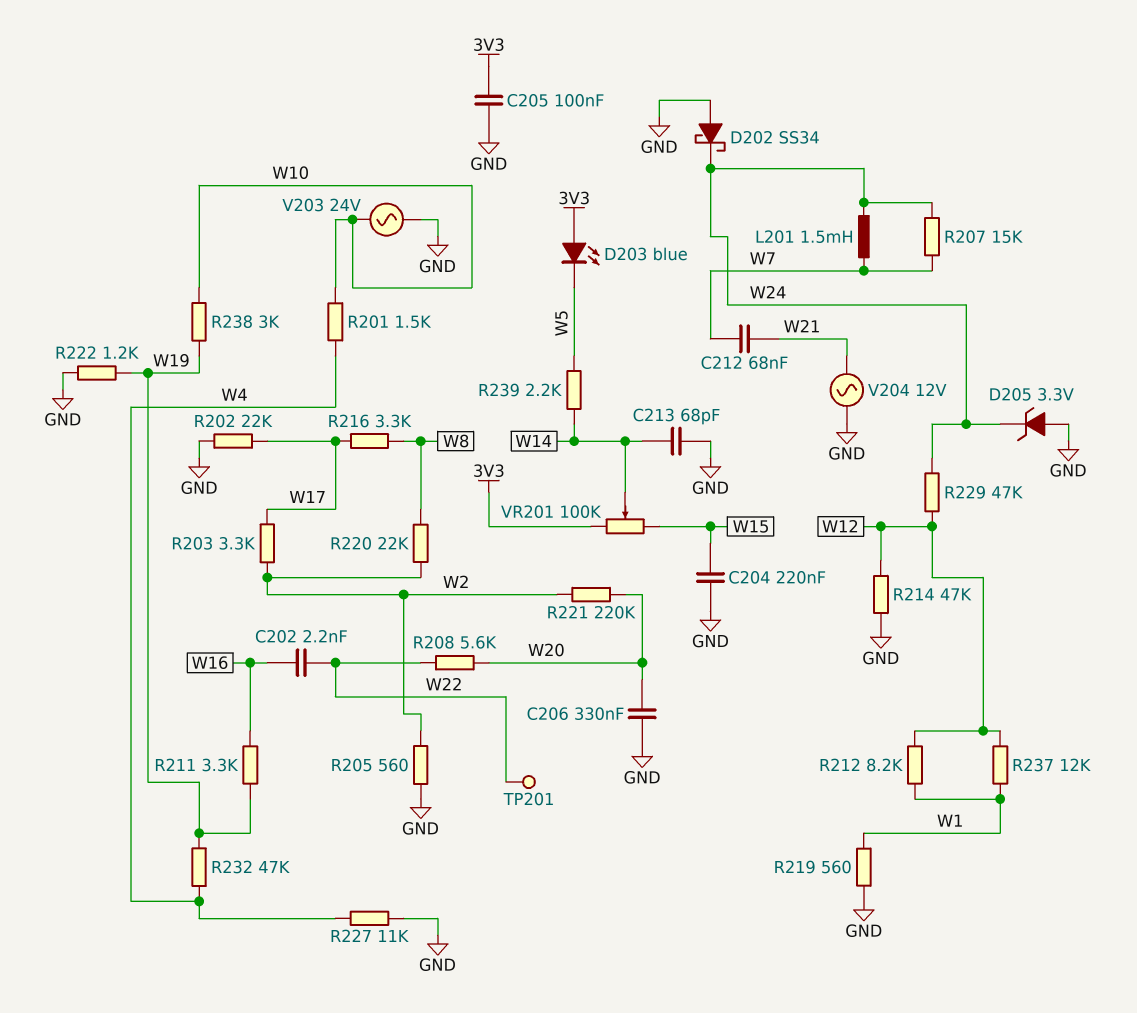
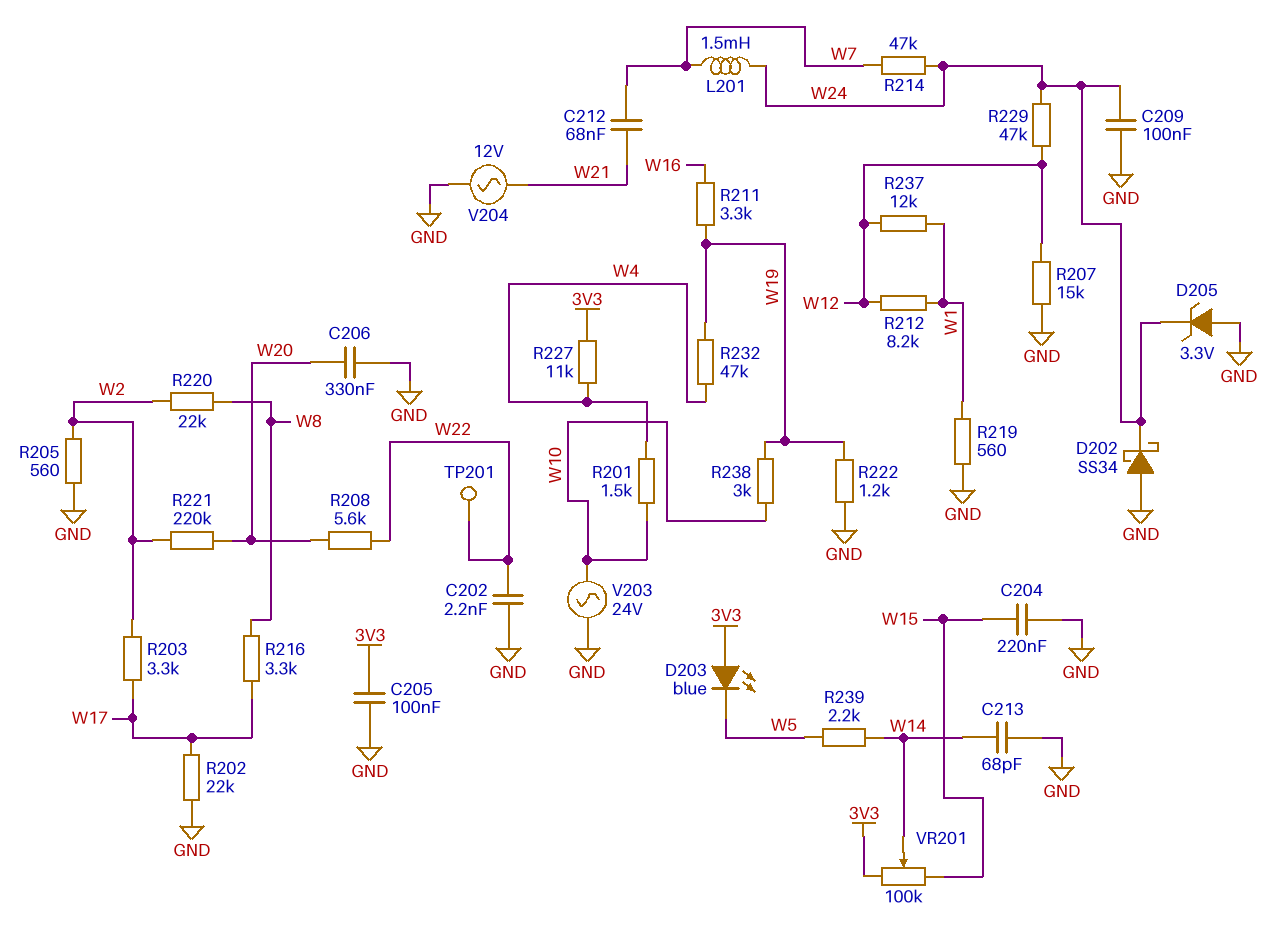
C202: 2.2nF (W16, W22) -> 2.2nF (GND, W22)
C209: none -> 100nF (GND, W24)
R207: 15k (W7, W24) -> 15k (GND, W12)
R214: 47k (GND, W12) -> 47k (W7, W24)
R227: 11k (GND, W4) -> 11k (3V3, W4)

